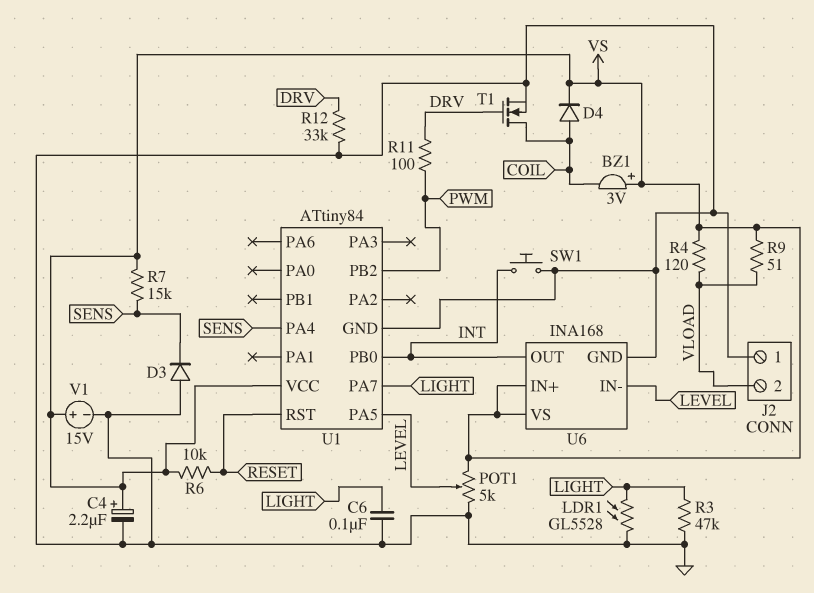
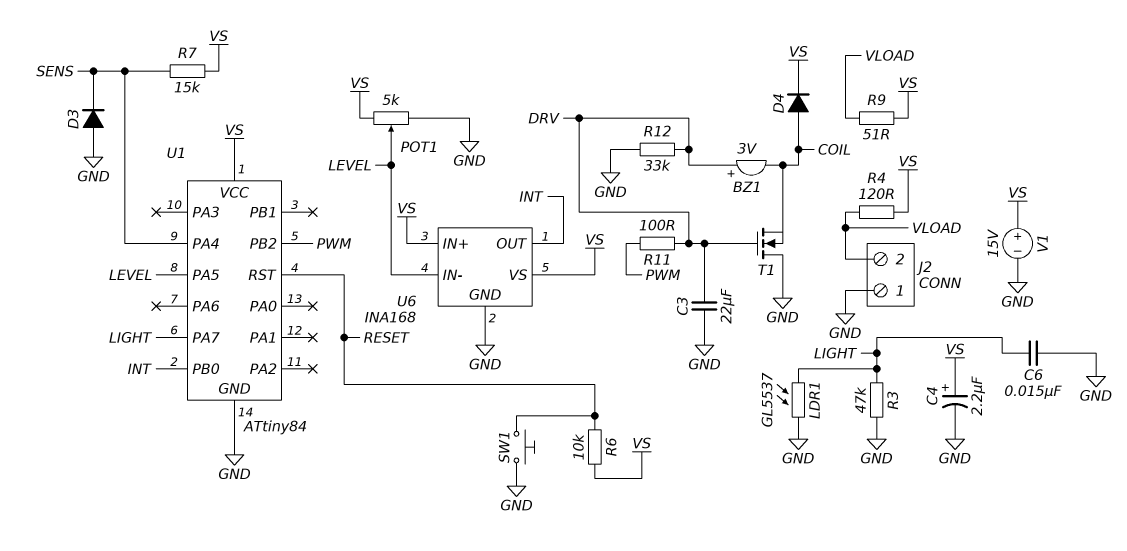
BZ1: buzzer 3V (plus VS, minus COIL) -> buzzer 3V (plus DRV, minus COIL)
C3: none -> 22uF (DRV, GND)
C6: 100nF (GND, LIGHT) -> 15nF (GND, LIGHT)
LDR1: GL5528 (GND, LIGHT) -> GL5537 (GND, LIGHT)
SW1: button (GND, INT) -> button (GND, RESET)
T1: NMOS (G DRV, D COIL, S GND) -> NMOS (G DRV, D GND, S COIL)

